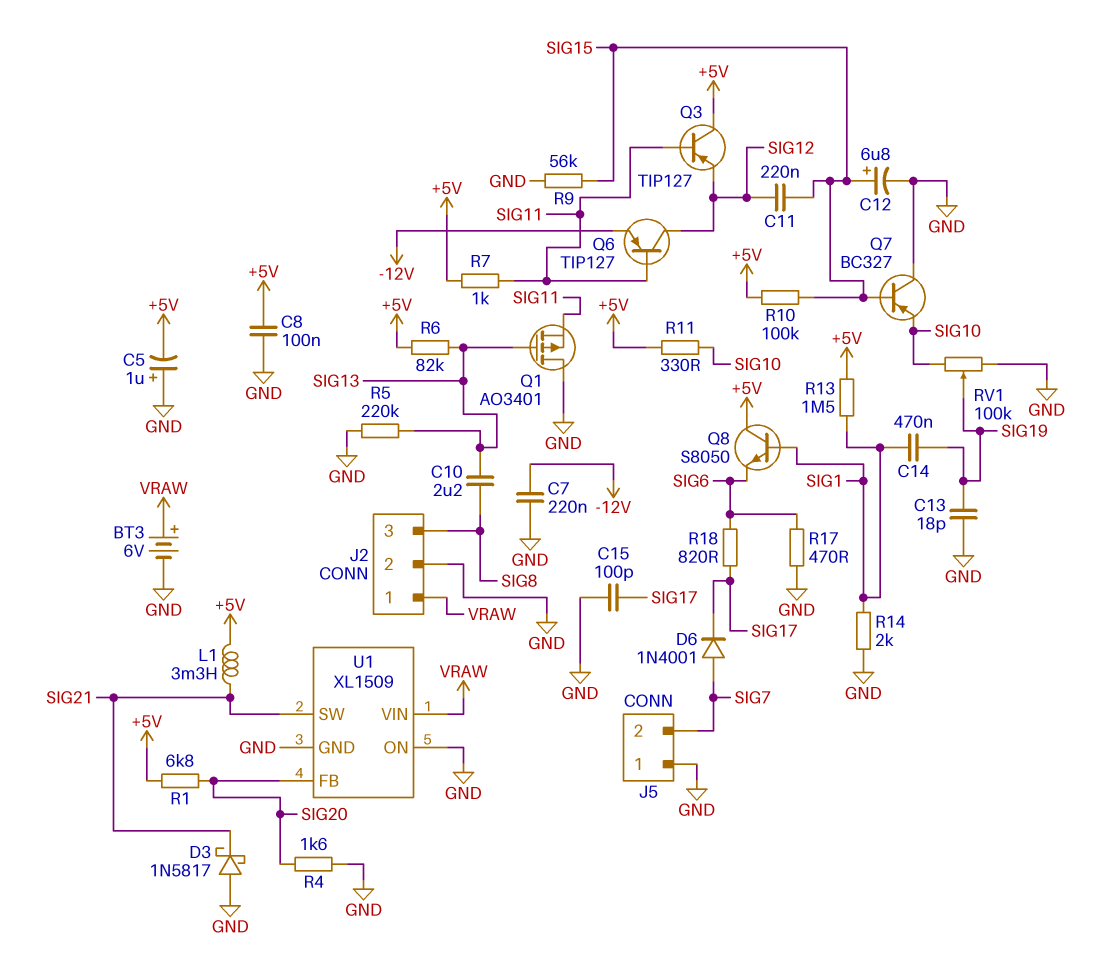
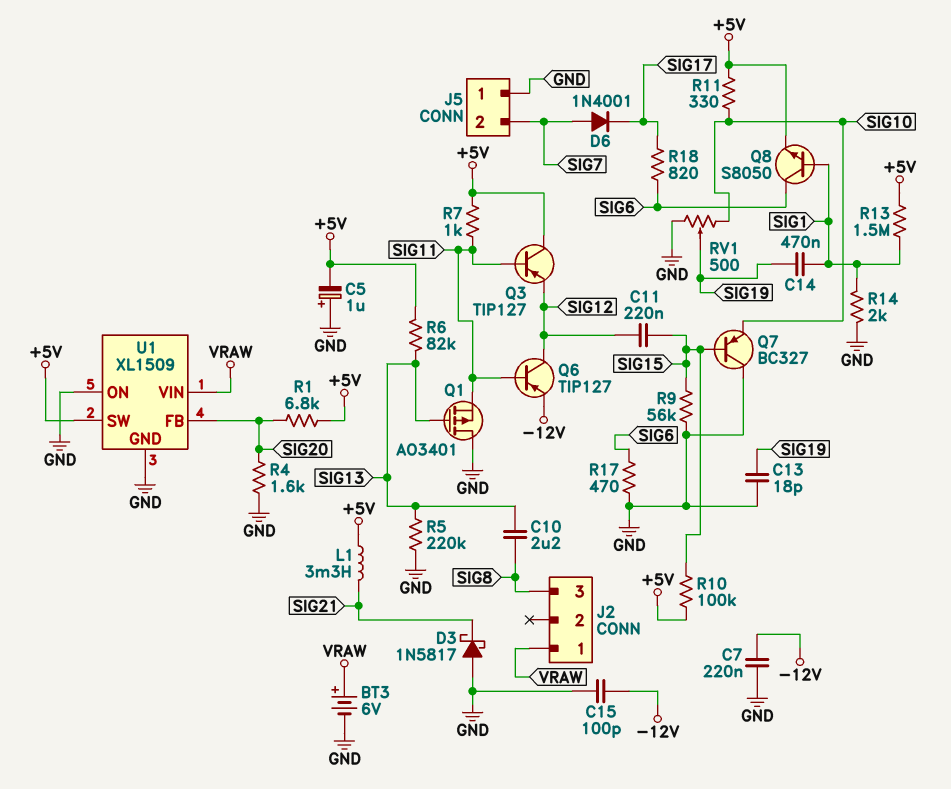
C8: 100nF (+5V, GND) -> none
C12: 6.8uF (plus SIG15, minus GND) -> none
C15: 100pF (GND, SIG17) -> 100pF (-12V, GND)
J2 pin 2: GND -> none
Q8: NPN S8050 (B SIG1, C +5V, E SIG6) -> NPN S8050 (B SIG1, C SIG6, E +5V)
RV1: 100k (GND, SIG10, wiper SIG19) -> 500 (GND, SIG10, wiper SIG19)
U1 pin SW: SIG21 -> +5V

